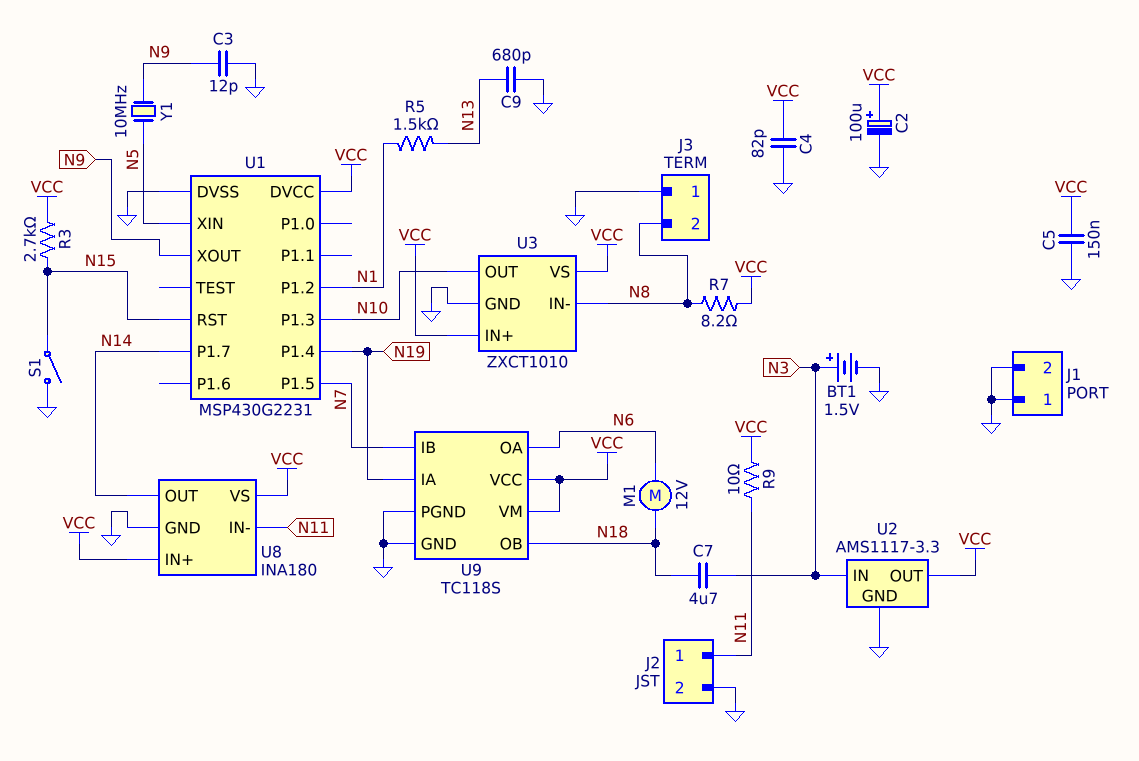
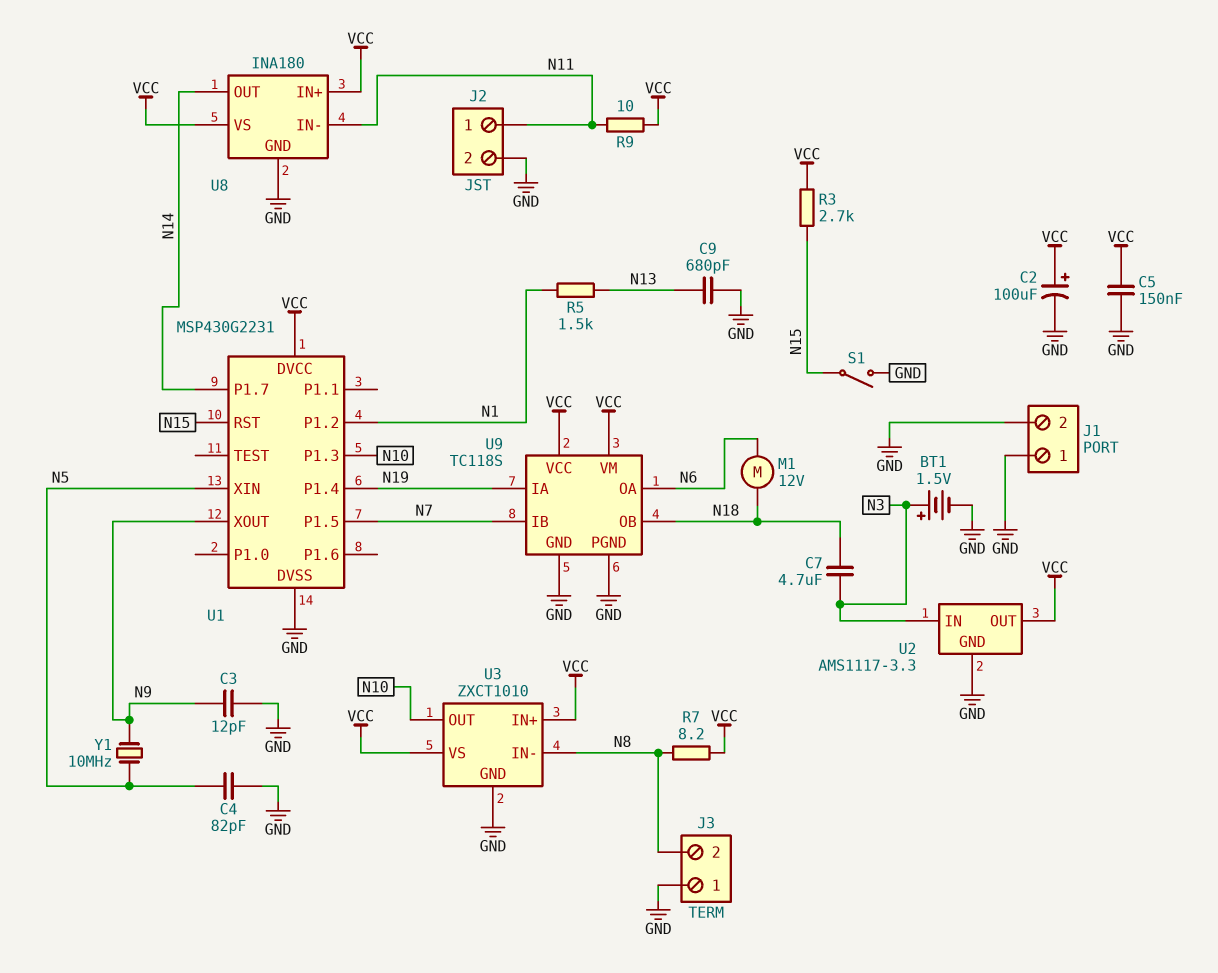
C4: 82pF (GND, VCC) -> 82pF (GND, N5)

